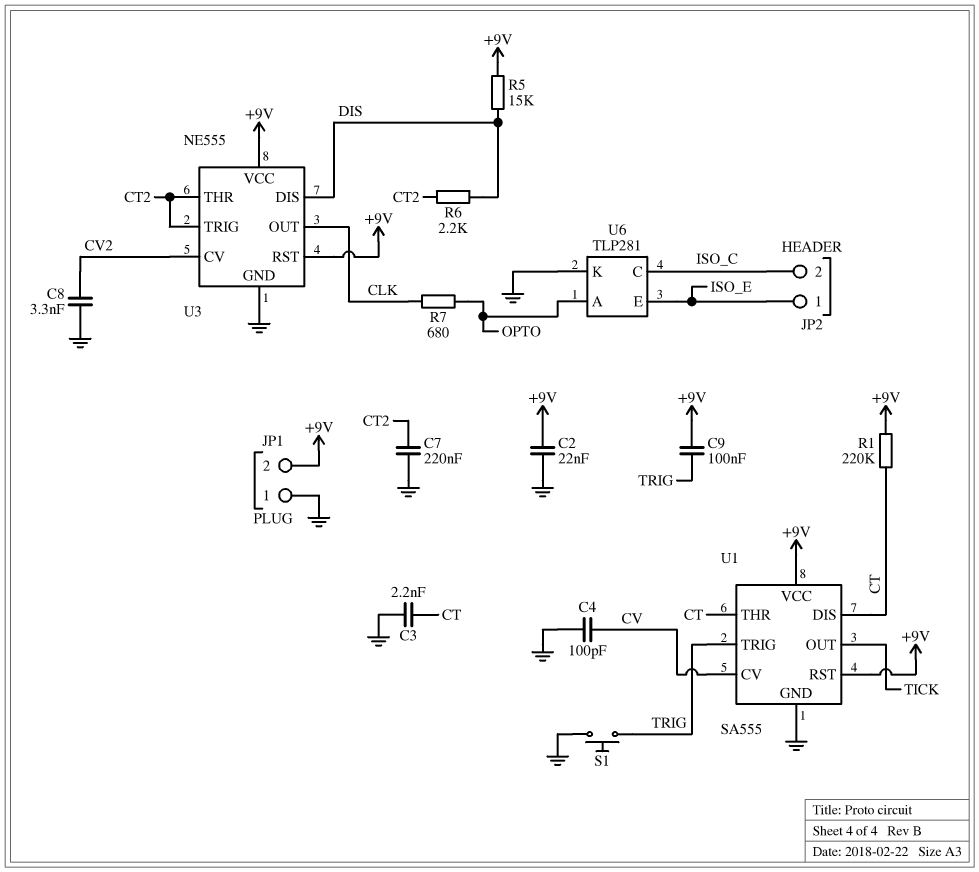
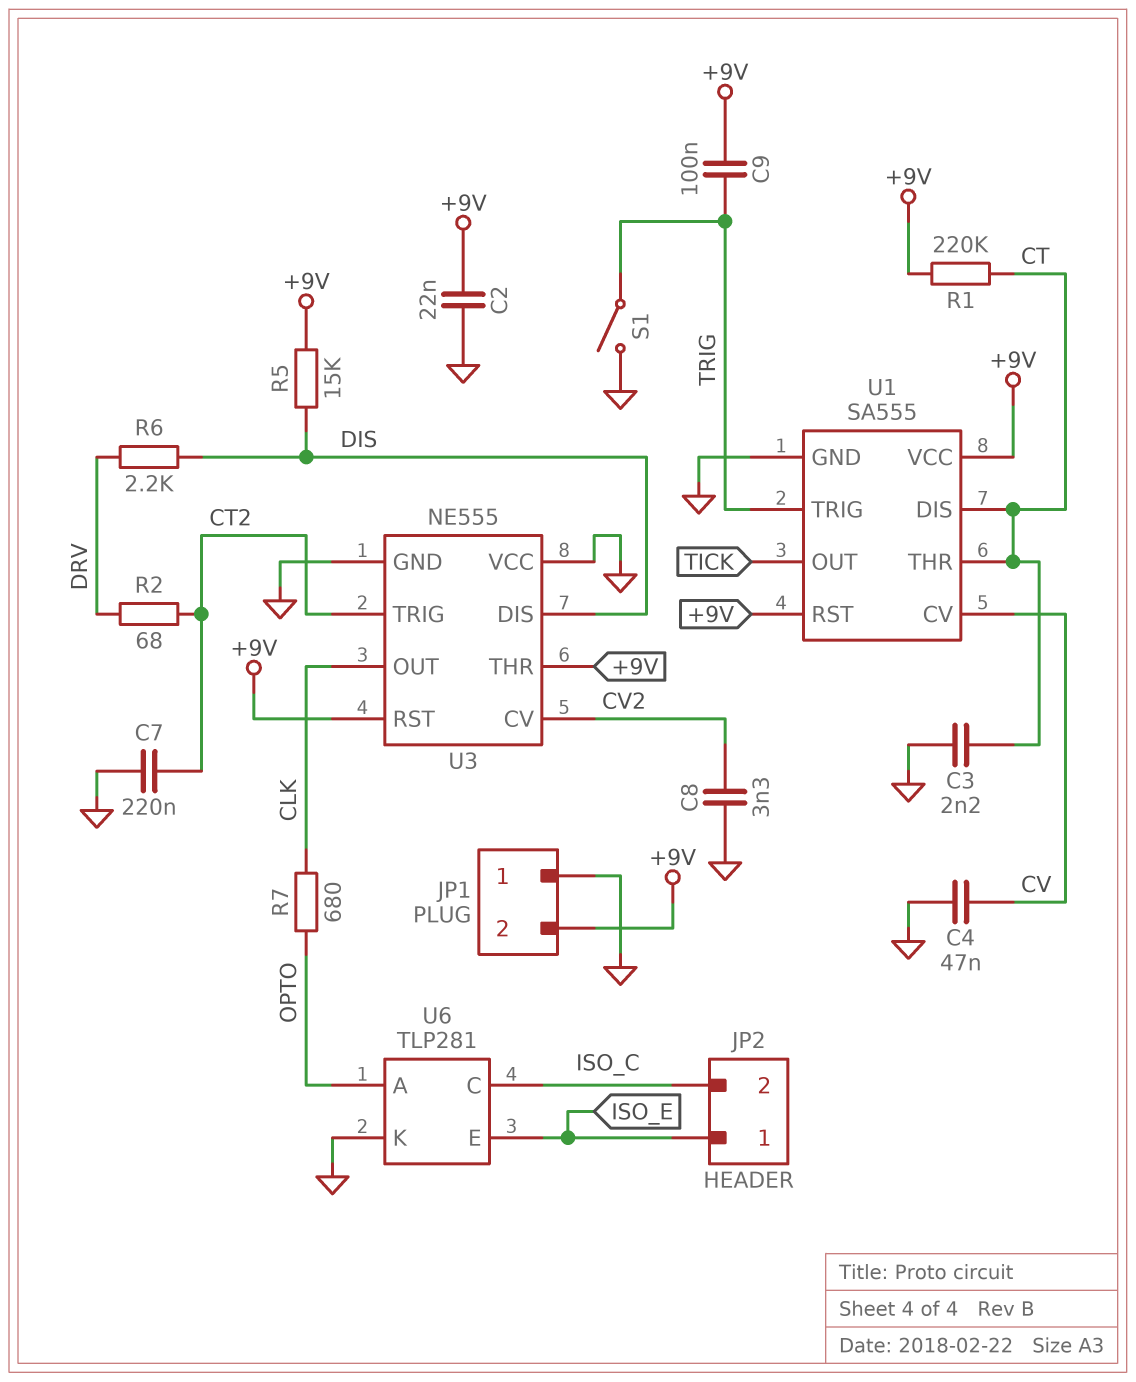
C4: 100pF (CV, GND) -> 47nF (CV, GND)
R2: none -> 68 (CT2, DRV)
R6: 2.2k (CT2, DIS) -> 2.2k (DIS, DRV)
S1: button (GND, TRIG) -> switch (GND, TRIG)
U3 pin THR: CT2 -> +9V
U3 pin VCC: +9V -> GND

